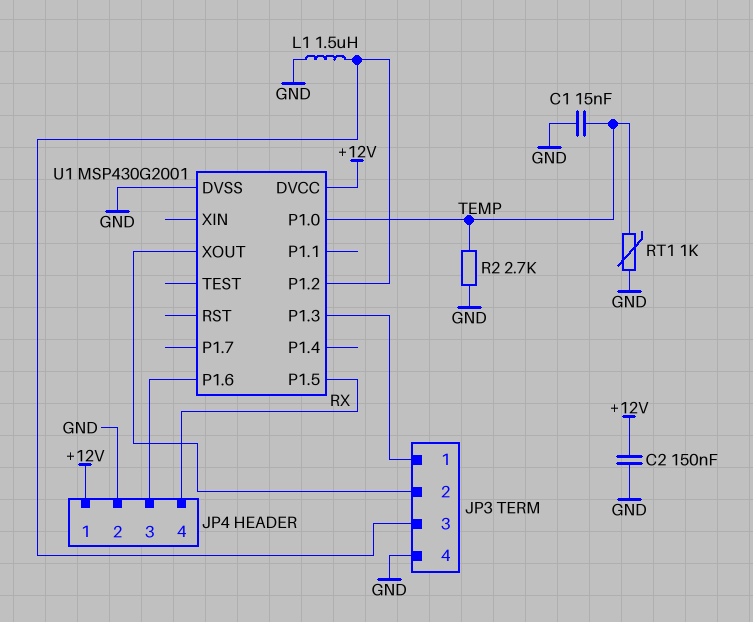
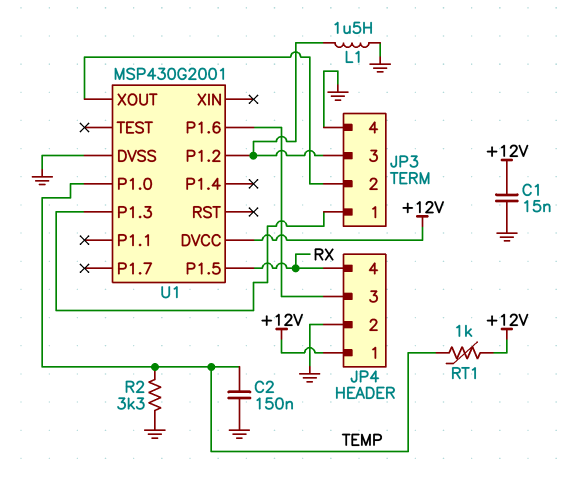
C1: 15nF (GND, TEMP) -> 15nF (+12V, GND)
C2: 150nF (+12V, GND) -> 150nF (GND, TEMP)
R2: 2.7k (GND, TEMP) -> 3.3k (GND, TEMP)
RT1: 1k (GND, TEMP) -> 1k (+12V, TEMP)

